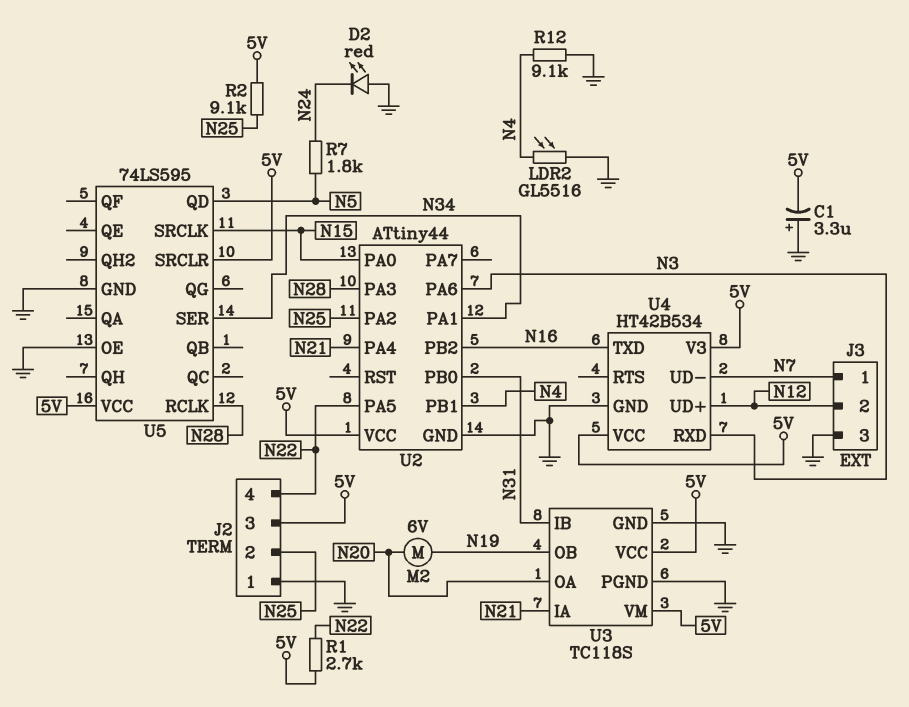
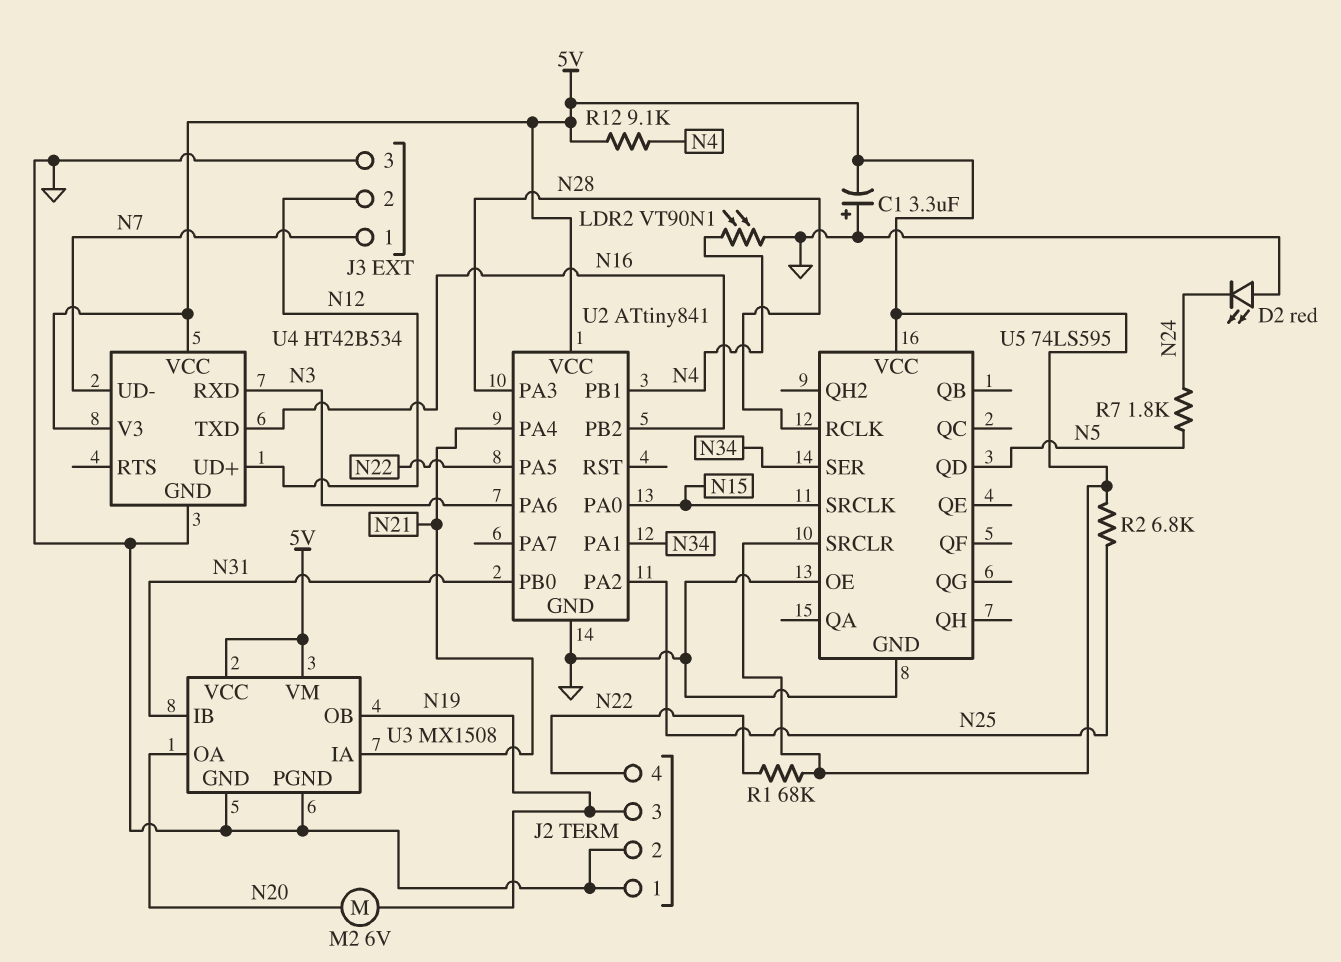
J2 pin 2: N25 -> GND
J2 pin 3: 5V -> N19
LDR2: GL5516 (GND, N4) -> VT90N1 (GND, N4)
R1: 2.7k (5V, N22) -> 68k (5V, N22)
R2: 9.1k (5V, N25) -> 6.8k (5V, N25)
R12: 9.1k (GND, N4) -> 9.1k (5V, N4)
U2: ATtiny44 -> ATtiny841
U3: TC118S -> MX1508

